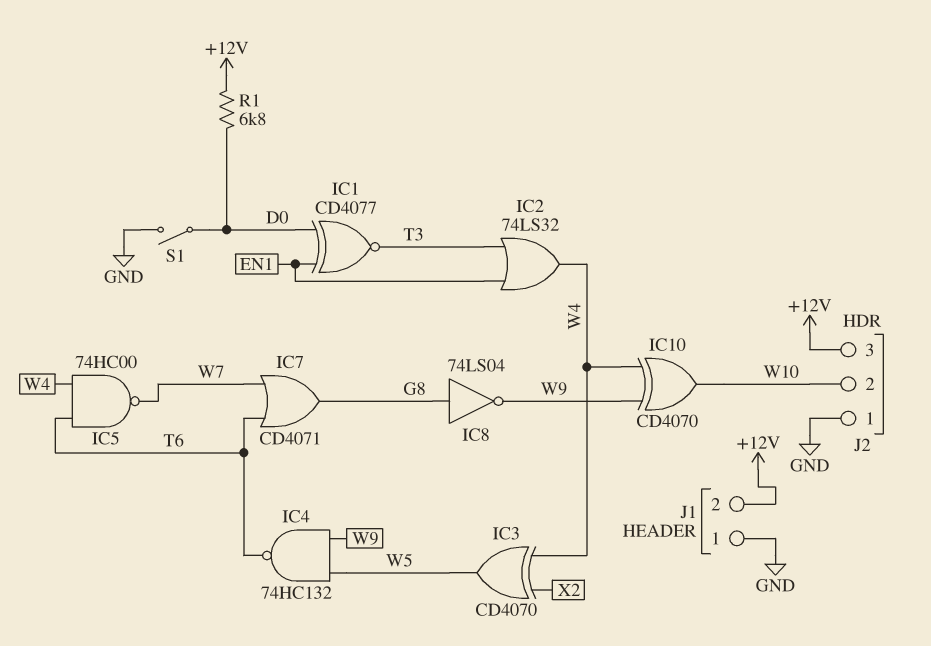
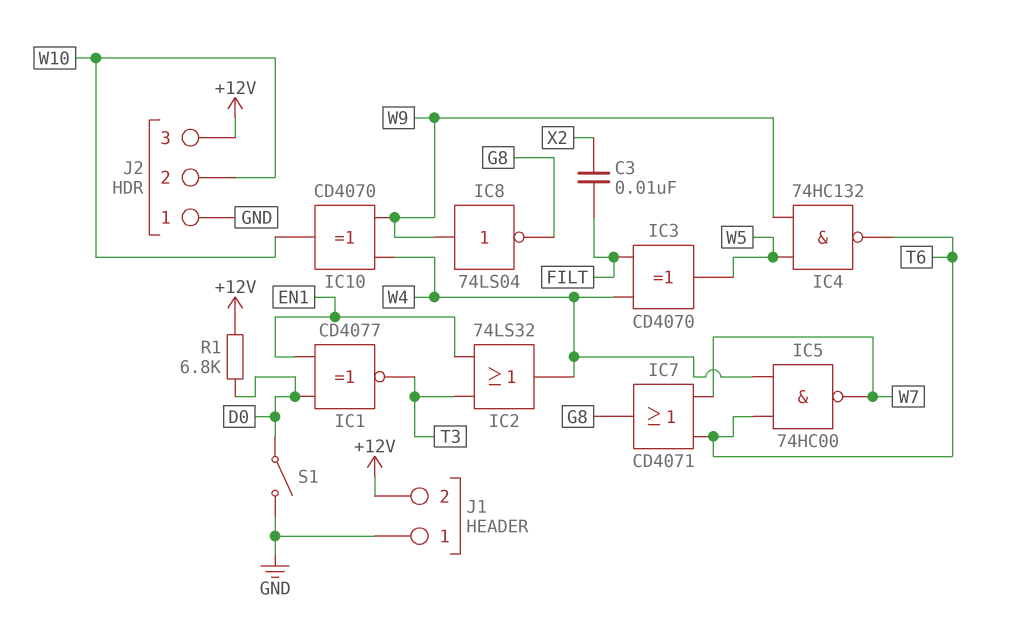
C3: none -> 10nF (FILT, X2)
IC3: XOR CD4070 (in W4, in X2, out W5) -> XOR CD4070 (in FILT, in W4, out W5)
IC8: NOT 74LS04 (in G8, out W9) -> NOT 74LS04 (in W9, out G8)

